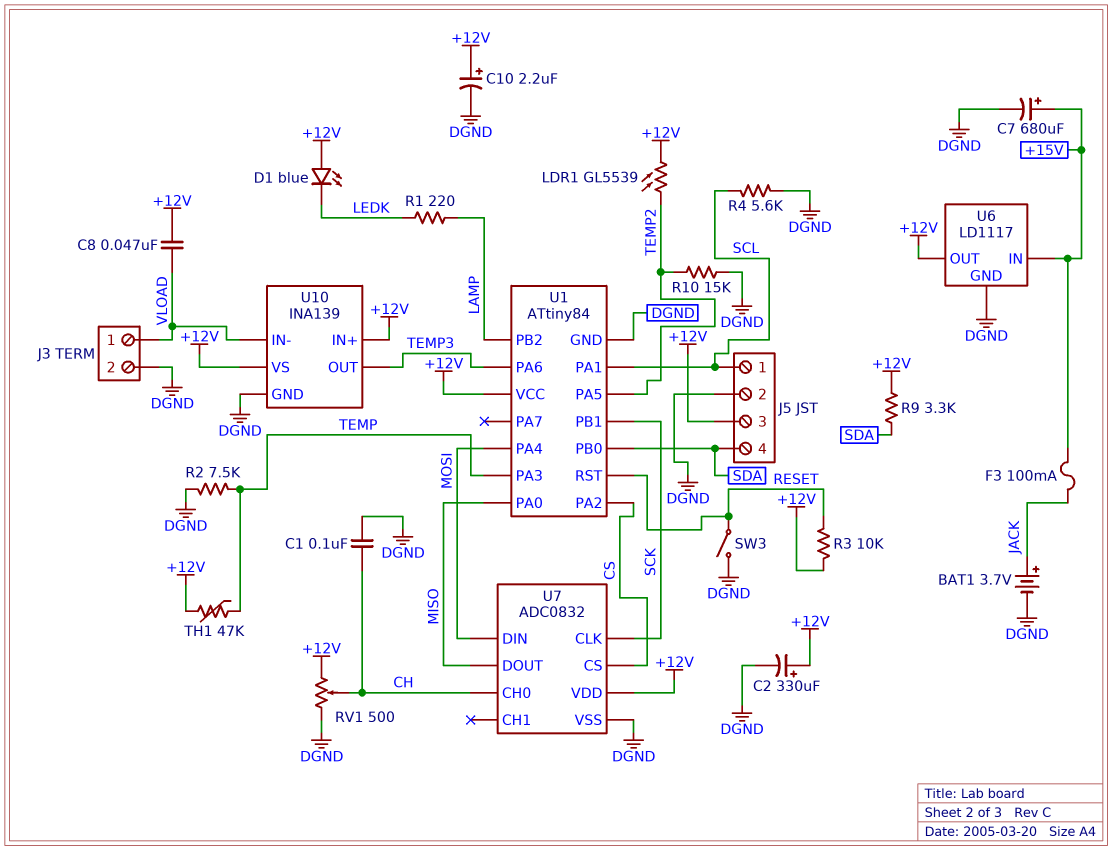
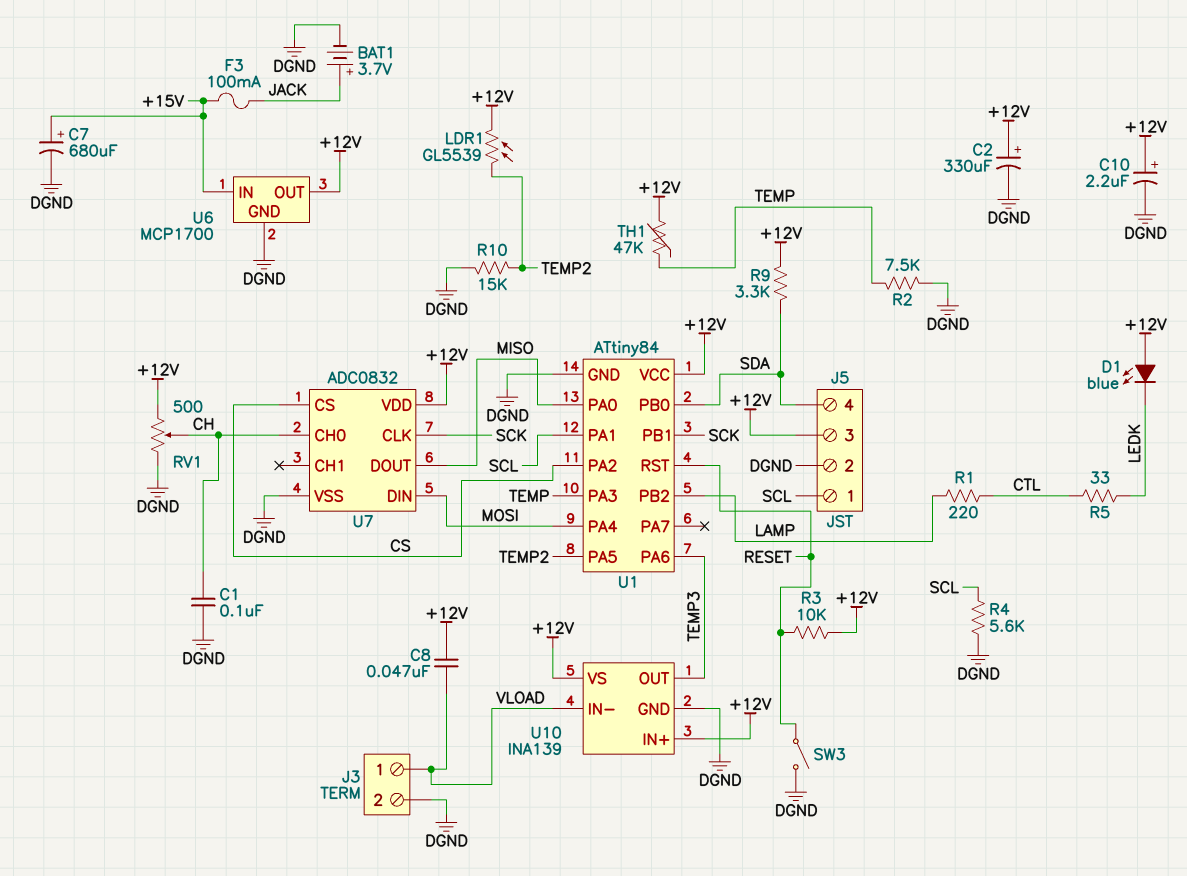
R1: 220 (LAMP, LEDK) -> 220 (CTL, LAMP)
R5: none -> 33 (CTL, LEDK)
U6: LD1117 -> MCP1700

